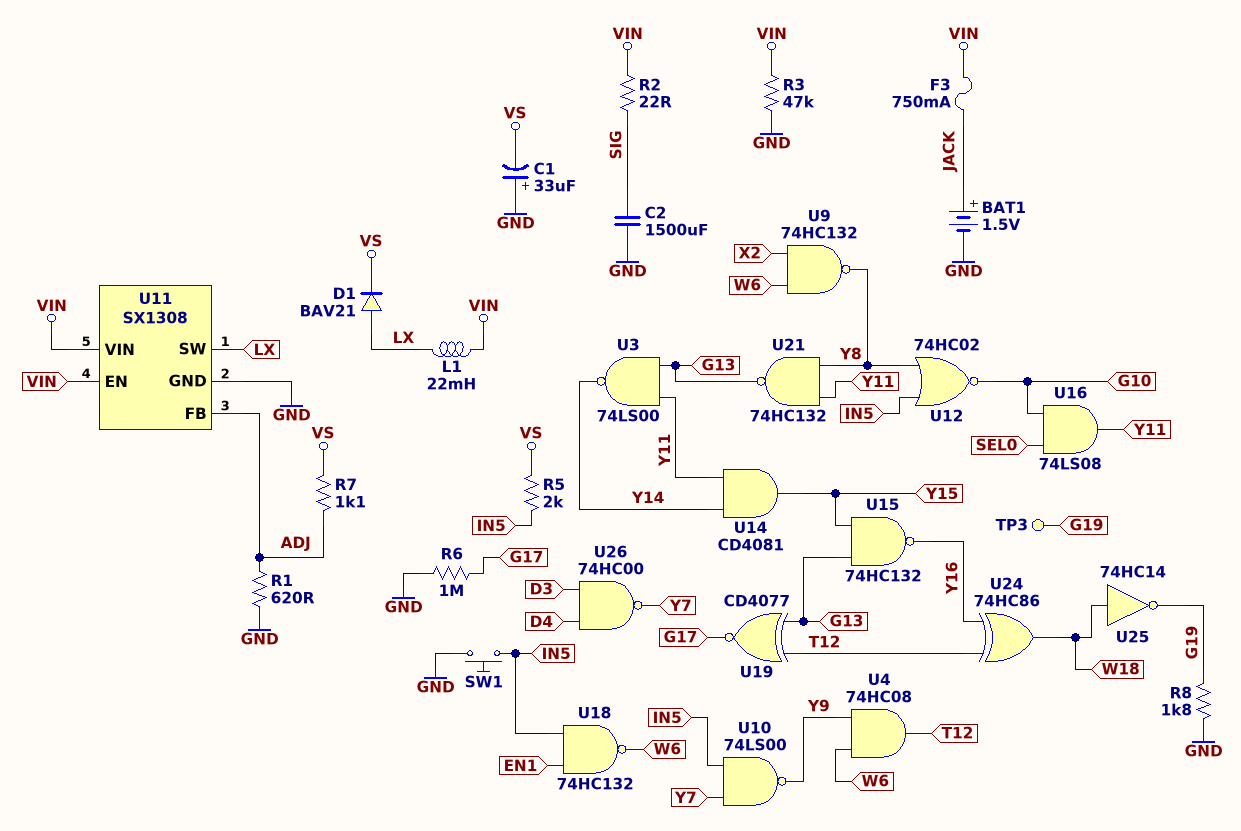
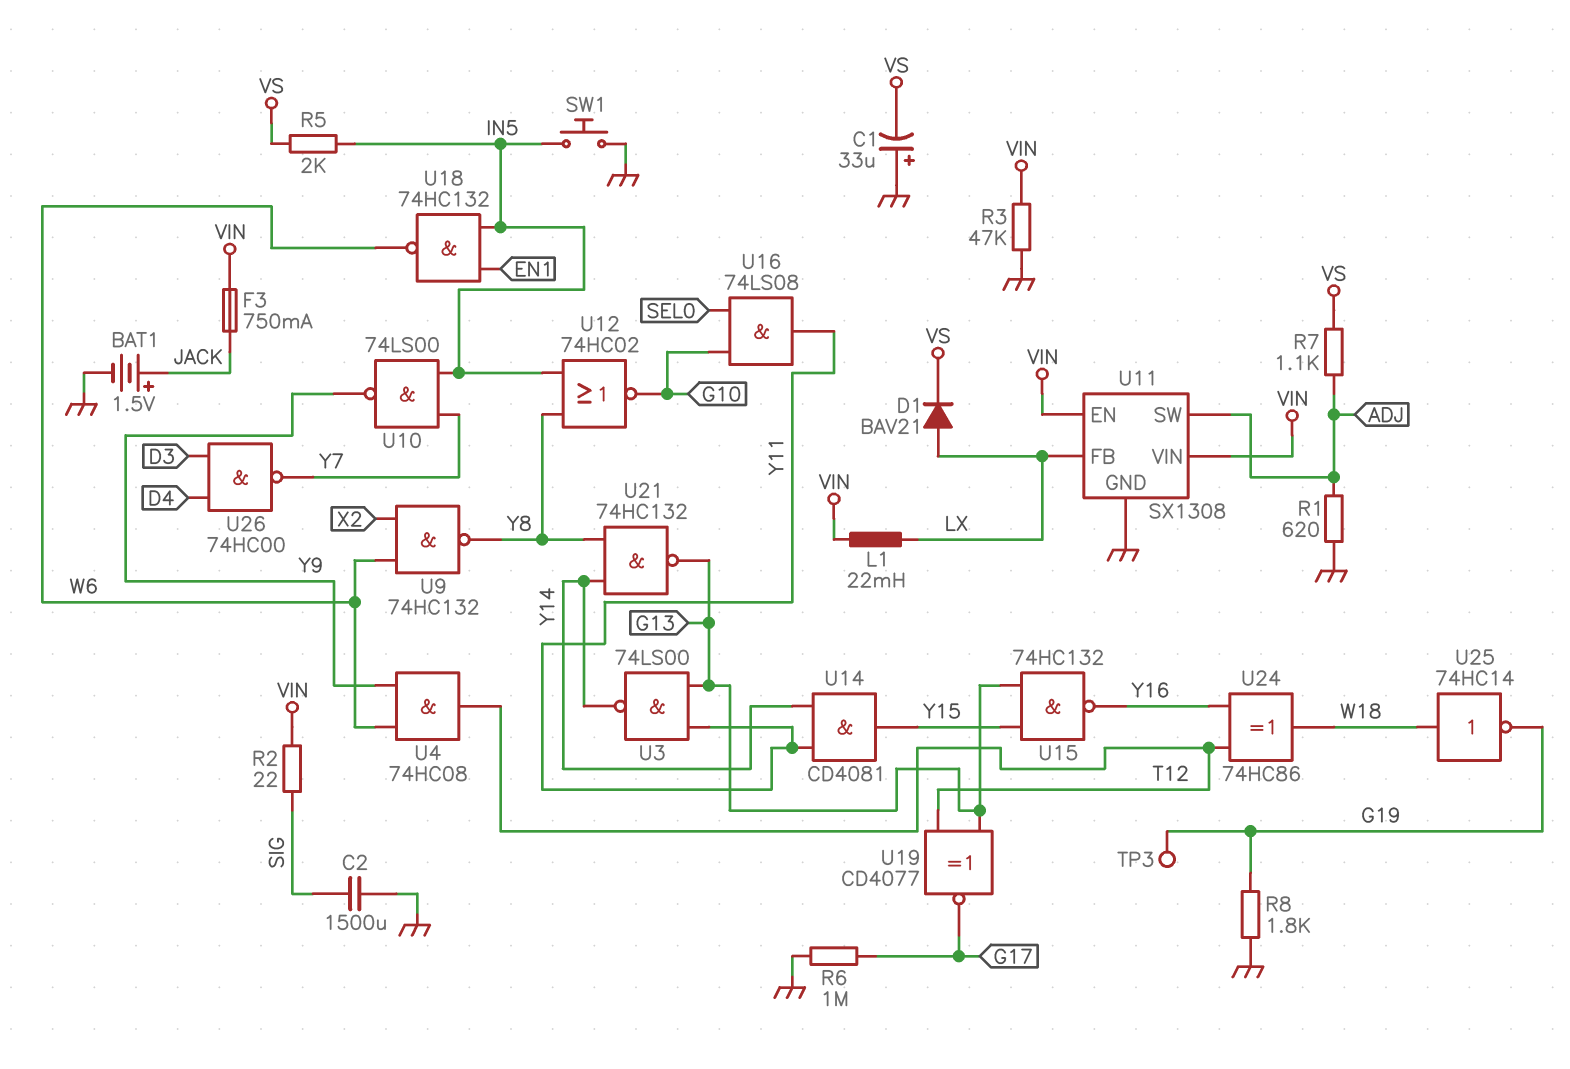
U11 pin FB: ADJ -> LX
U11 pin SW: LX -> ADJ
U21: NAND 74HC132 (in Y8, in Y11, out G13) -> NAND 74HC132 (in Y8, in Y14, out G13)

